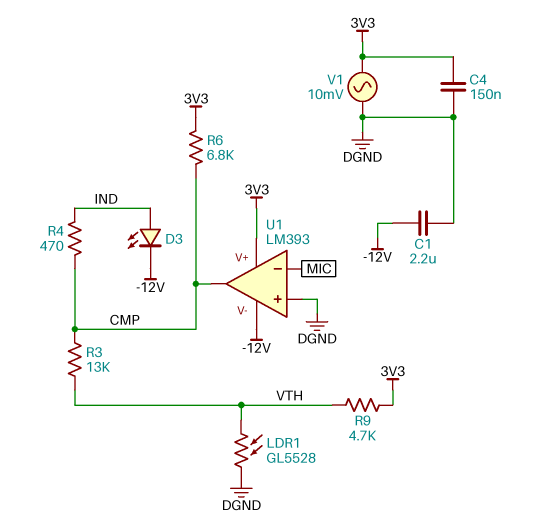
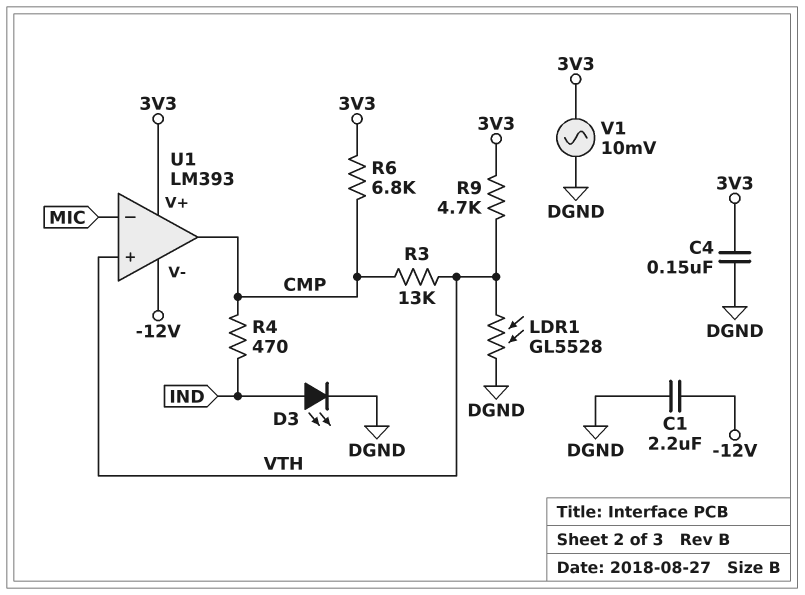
D3: LED (A IND, K -12V) -> LED (A IND, K DGND)
U1 pin in+: DGND -> VTH

